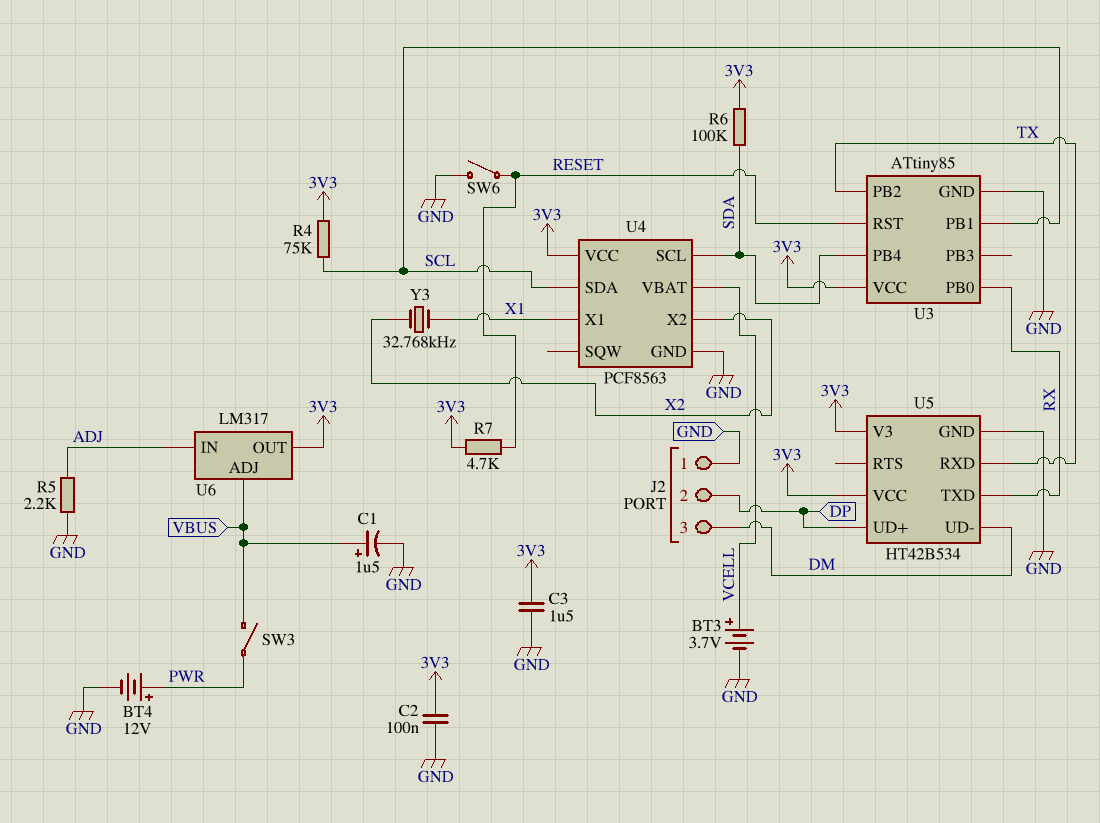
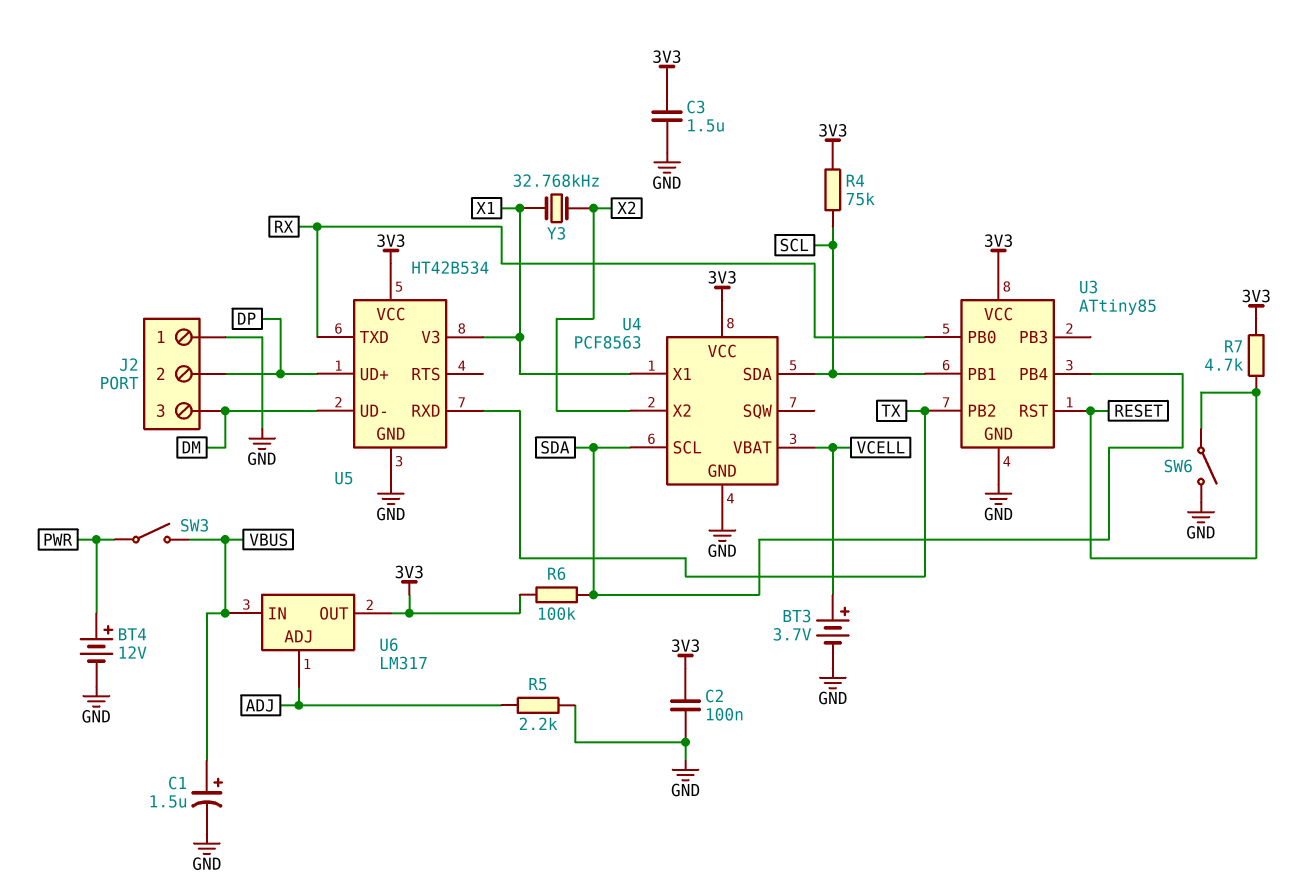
U5 pin V3: 3V3 -> X1
U6 pin ADJ: VBUS -> ADJ
U6 pin IN: ADJ -> VBUS

